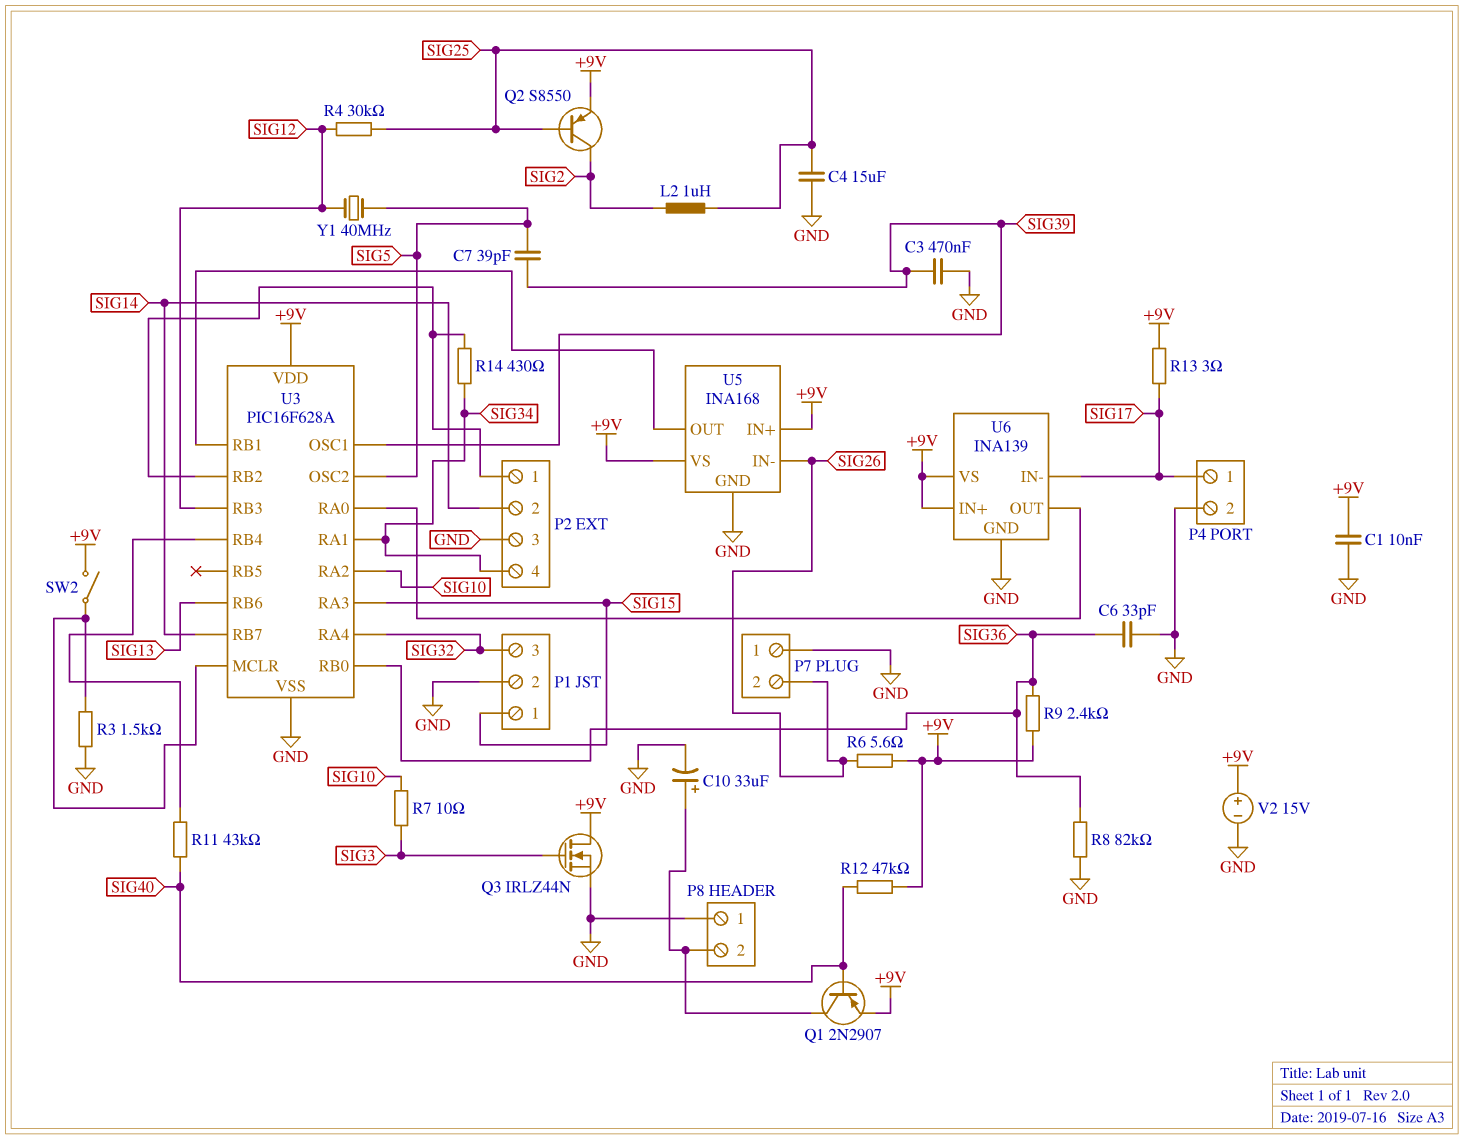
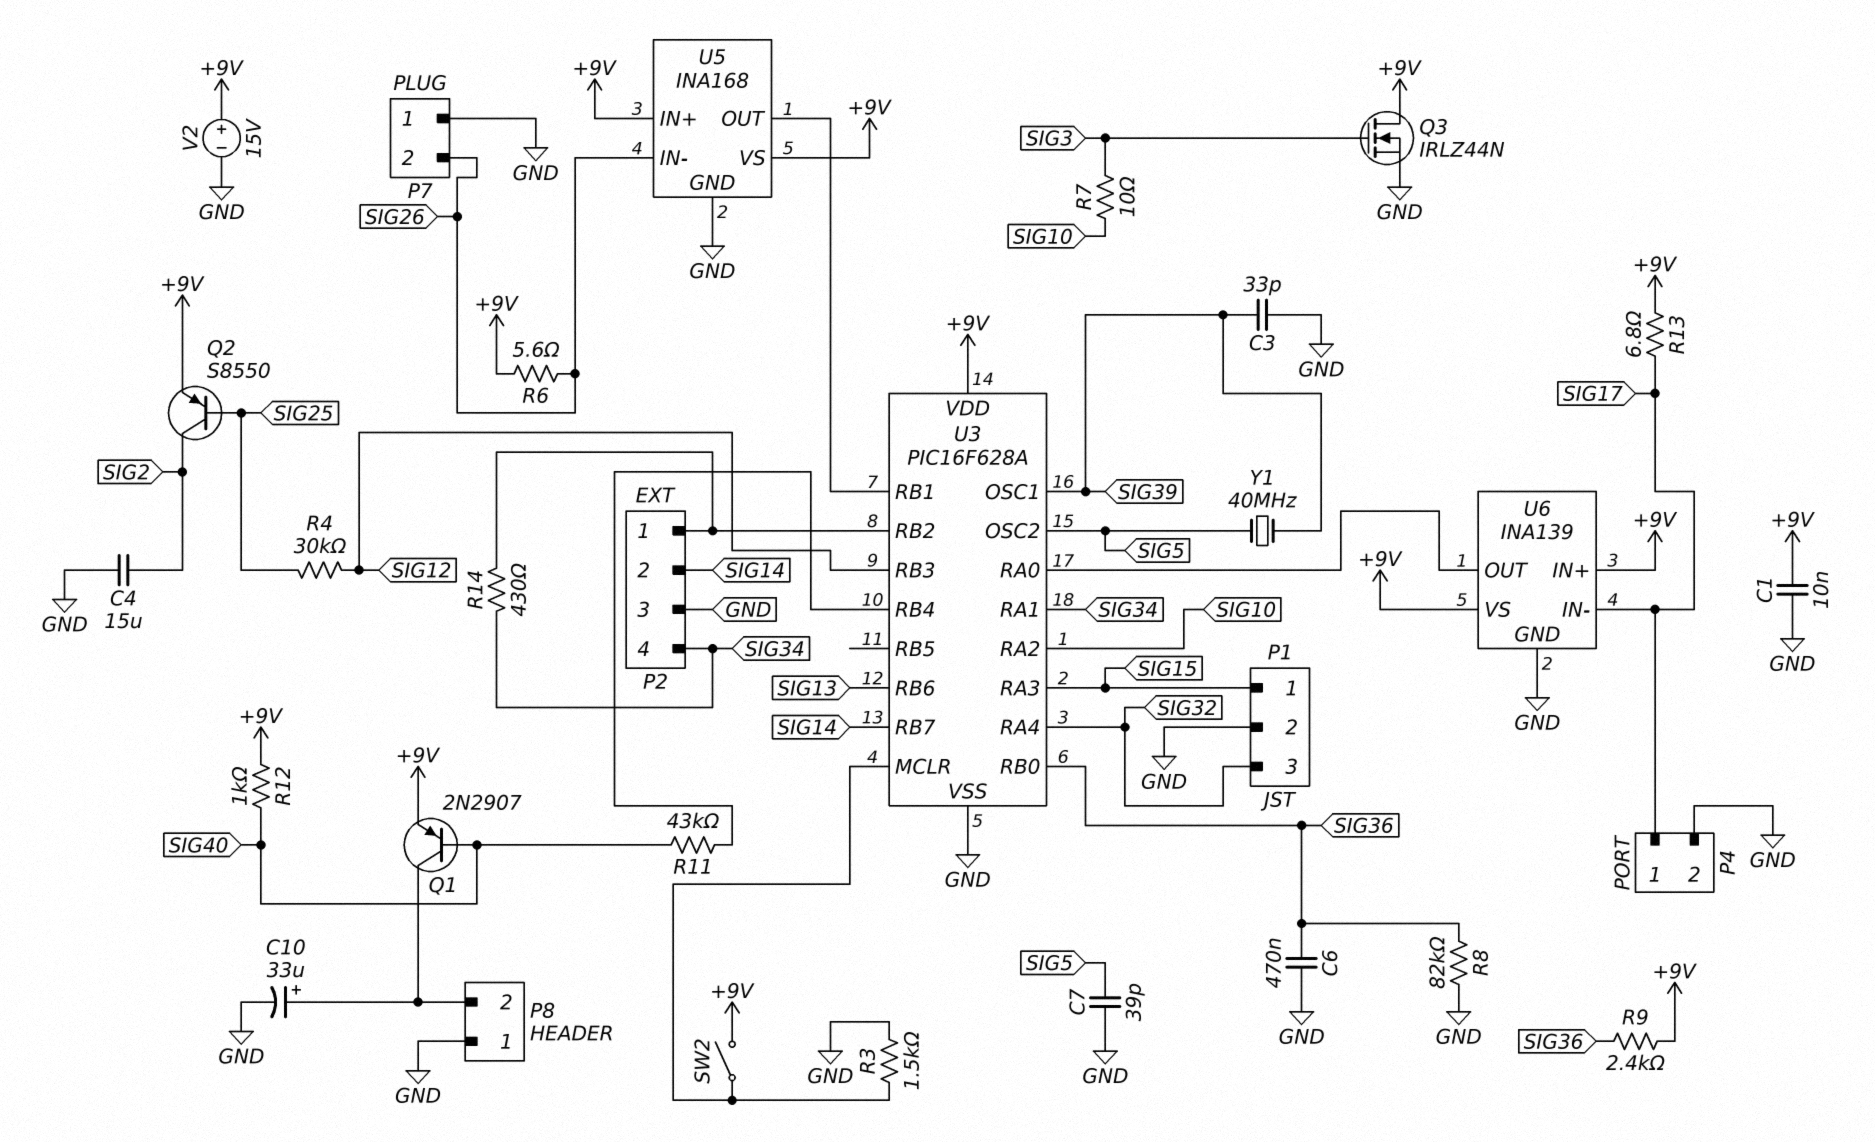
C3: 470nF (GND, SIG39) -> 33pF (GND, SIG39)
C4: 15uF (GND, SIG25) -> 15uF (GND, SIG2)
C6: 33pF (GND, SIG36) -> 470nF (GND, SIG36)
C7: 39pF (SIG5, SIG39) -> 39pF (GND, SIG5)
L2: 1uH (SIG2, SIG25) -> none
R12: 47k (+9V, SIG40) -> 1k (+9V, SIG40)
R13: 3 (+9V, SIG17) -> 6.8 (+9V, SIG17)
Y1: 40MHz (SIG5, SIG12) -> 40MHz (SIG5, SIG39)

